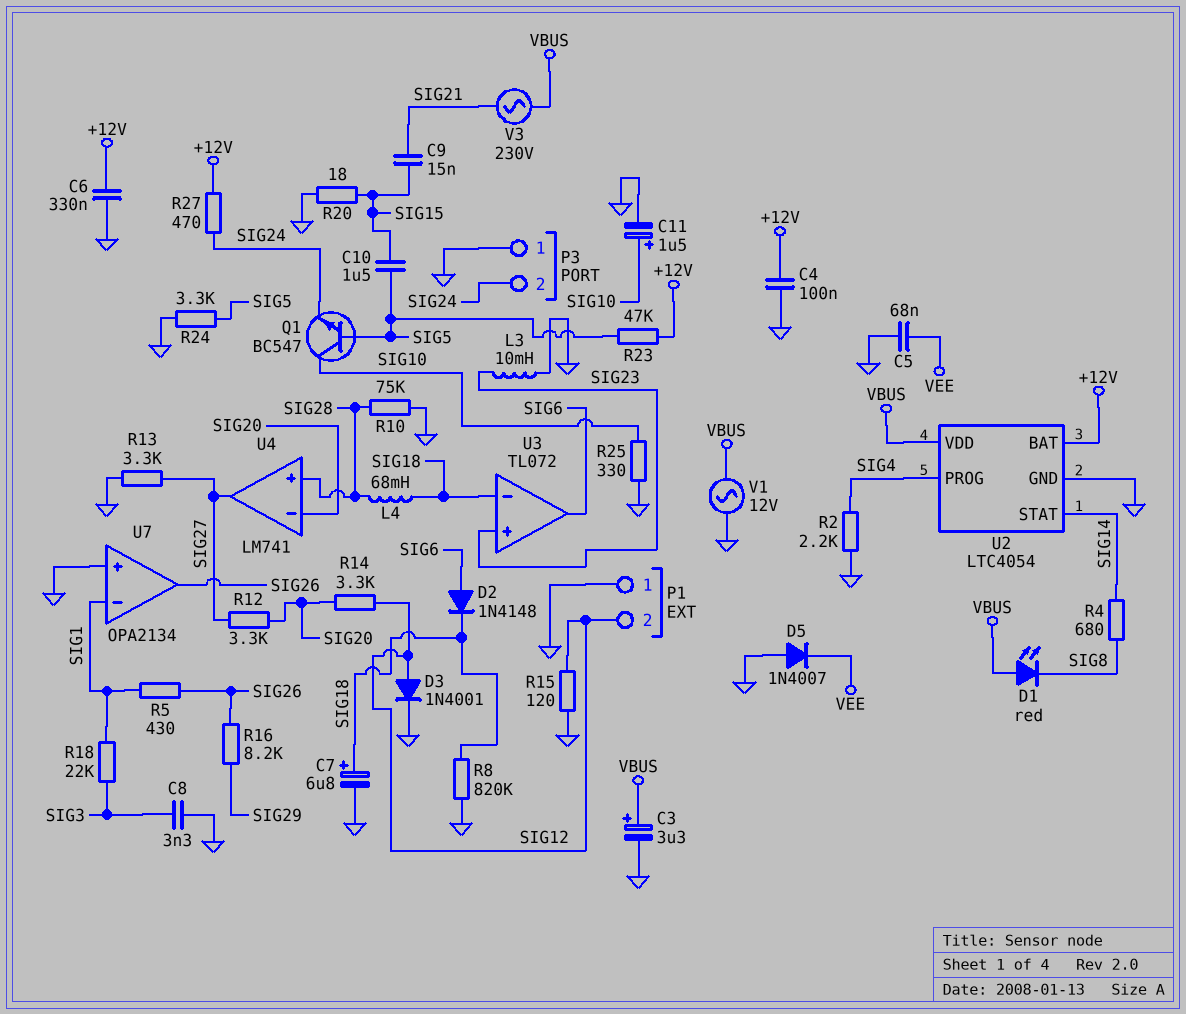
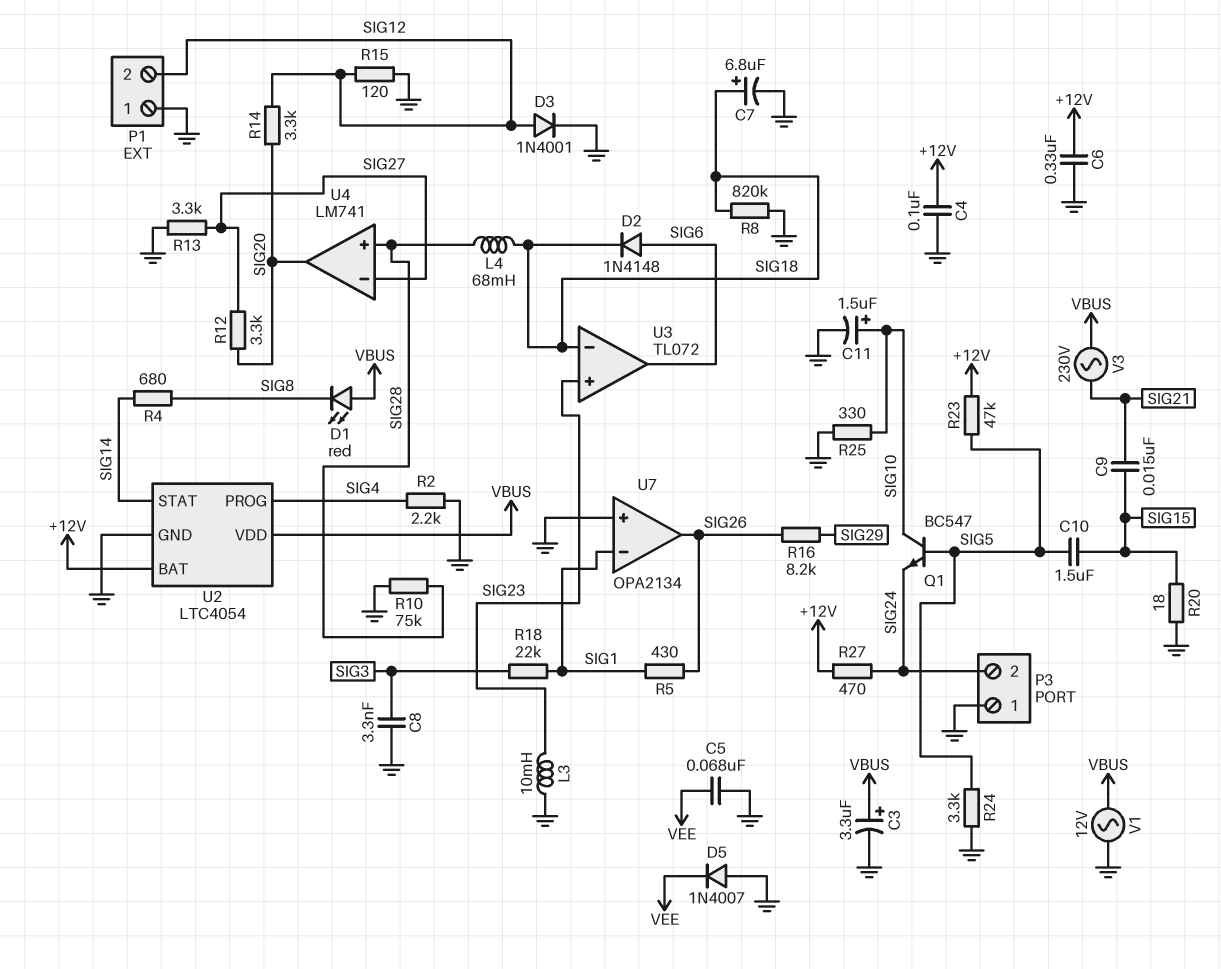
U4 pin in-: SIG20 -> SIG27
U4 pin out: SIG27 -> SIG20

